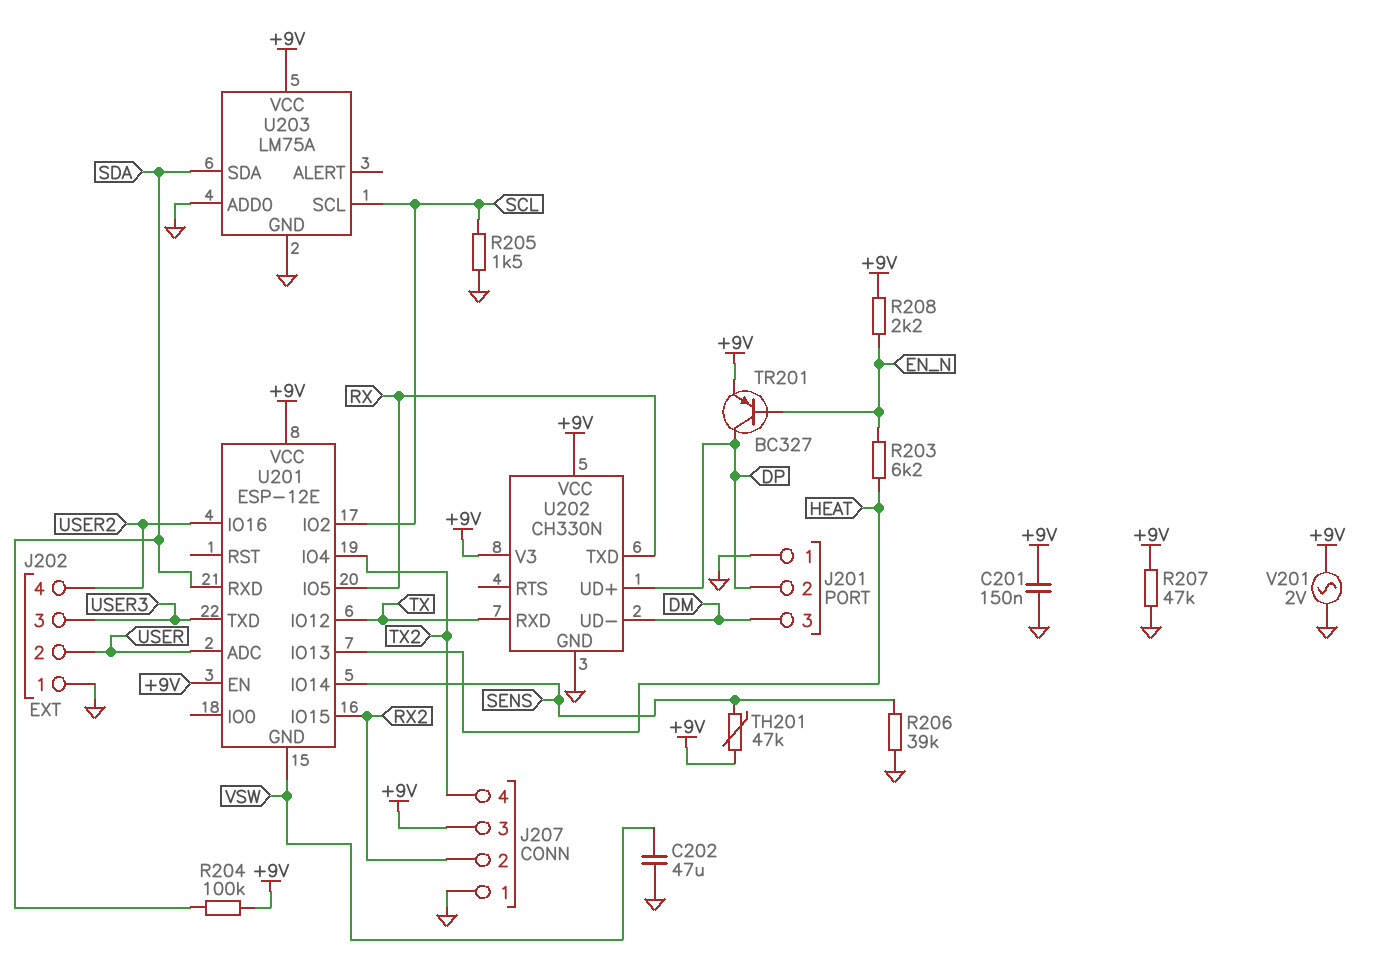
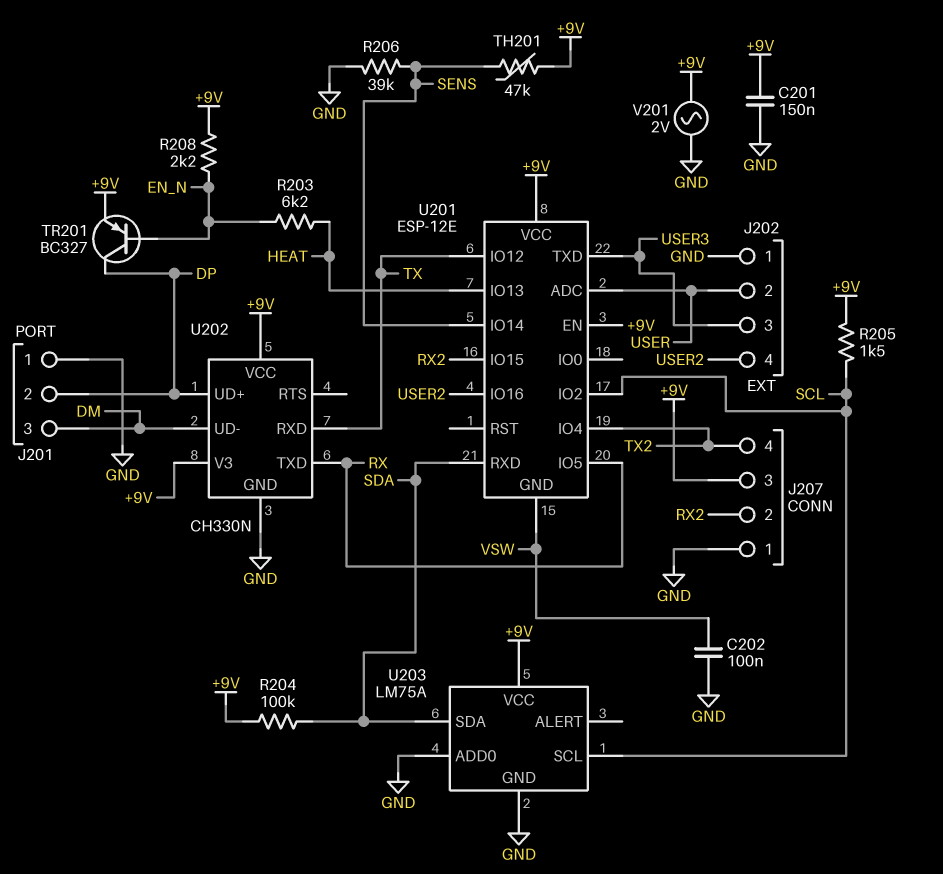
C202: 47uF (GND, VSW) -> 100nF (GND, VSW)
R205: 1.5k (GND, SCL) -> 1.5k (+9V, SCL)
R207: 47k (+9V, GND) -> none

